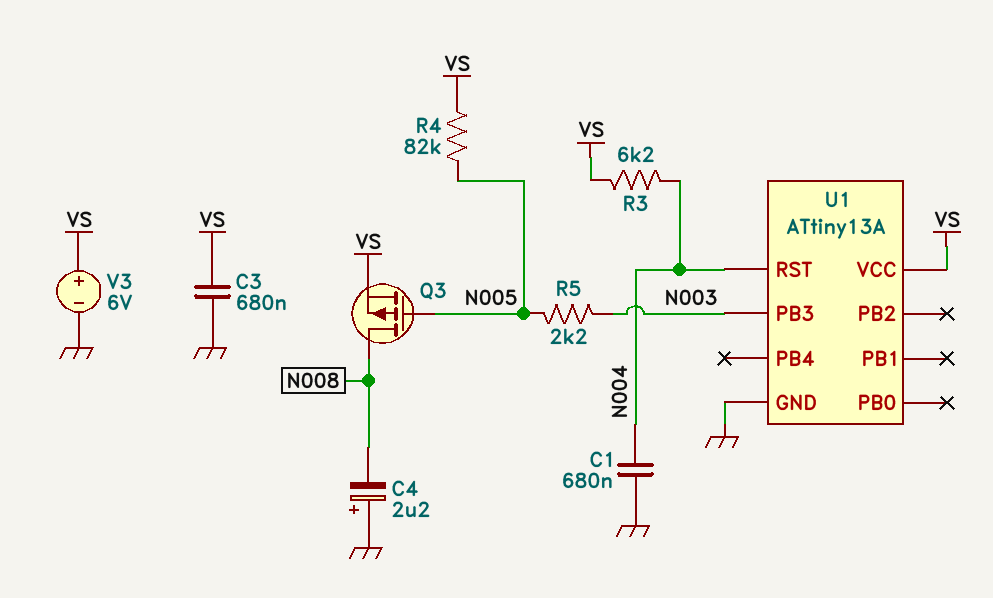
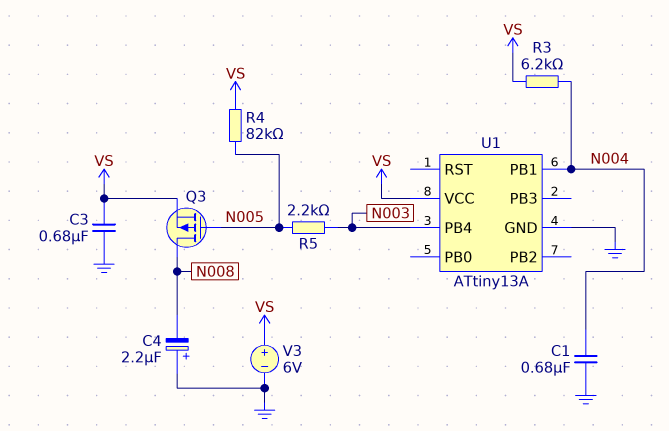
U1 pin PB1: none -> N004
U1 pin PB3: N003 -> none
U1 pin PB4: none -> N003
U1 pin RST: N004 -> none

